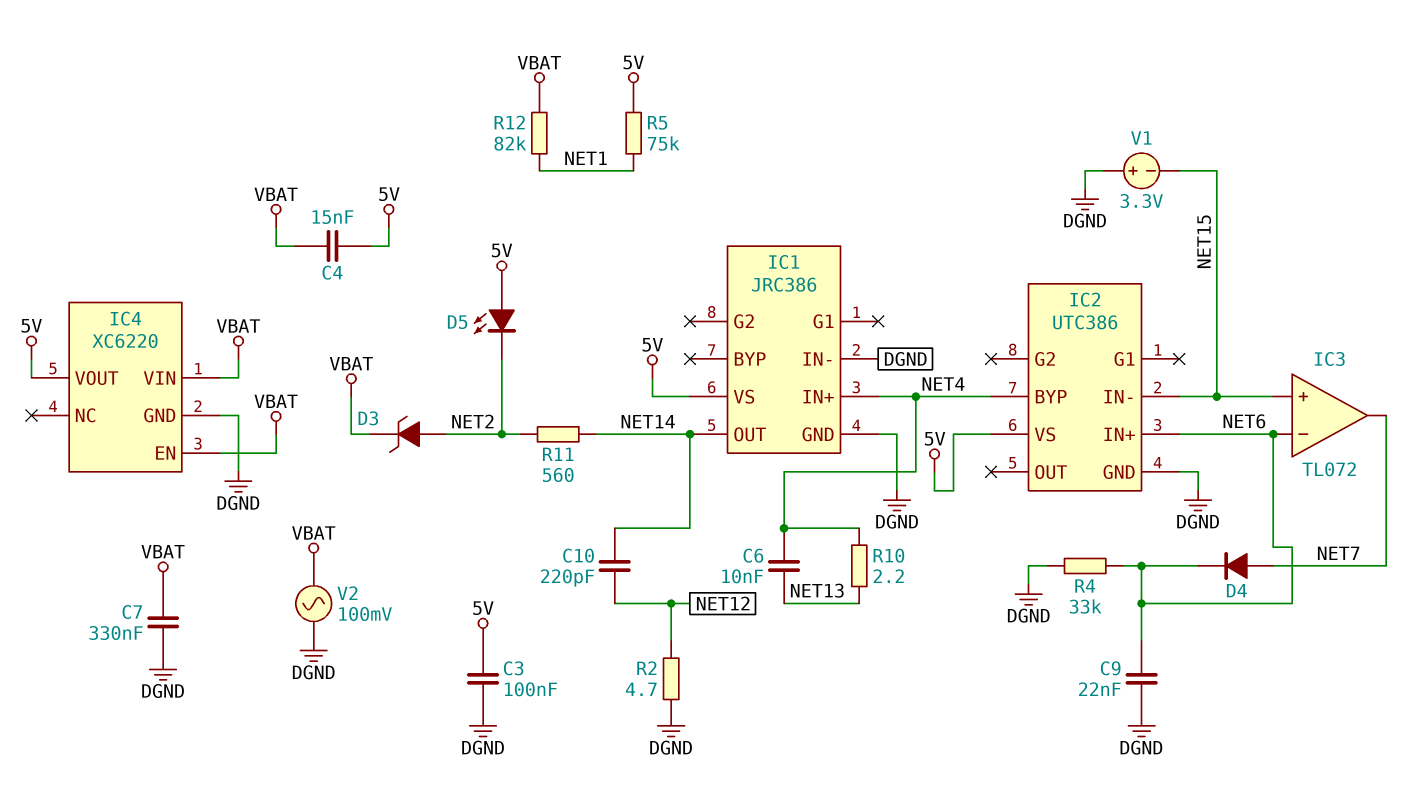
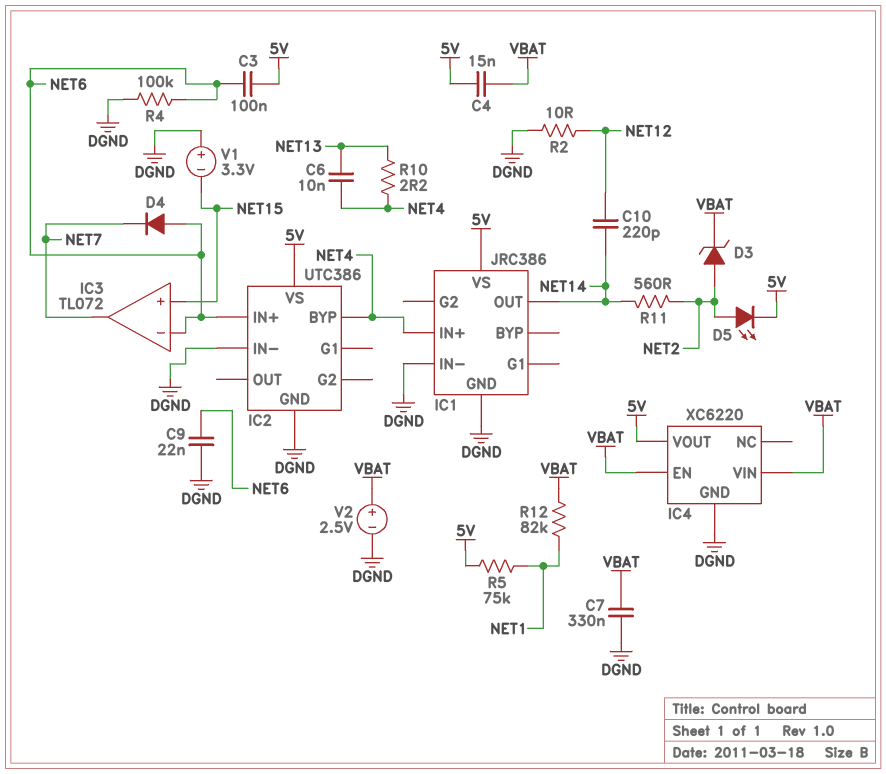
C3: 100nF (5V, DGND) -> 100nF (5V, NET6)
D4: diode (A NET7, K NET6) -> diode (A NET6, K NET7)
D5: LED (A 5V, K NET2) -> LED (A NET2, K 5V)
IC2 pin IN-: NET15 -> DGND
R2: 4.7 (DGND, NET12) -> 10 (DGND, NET12)
R4: 33k (DGND, NET6) -> 100k (DGND, NET6)
V2: AC 100mV (DGND, VBAT) -> 2.5V (plus VBAT, minus DGND)

